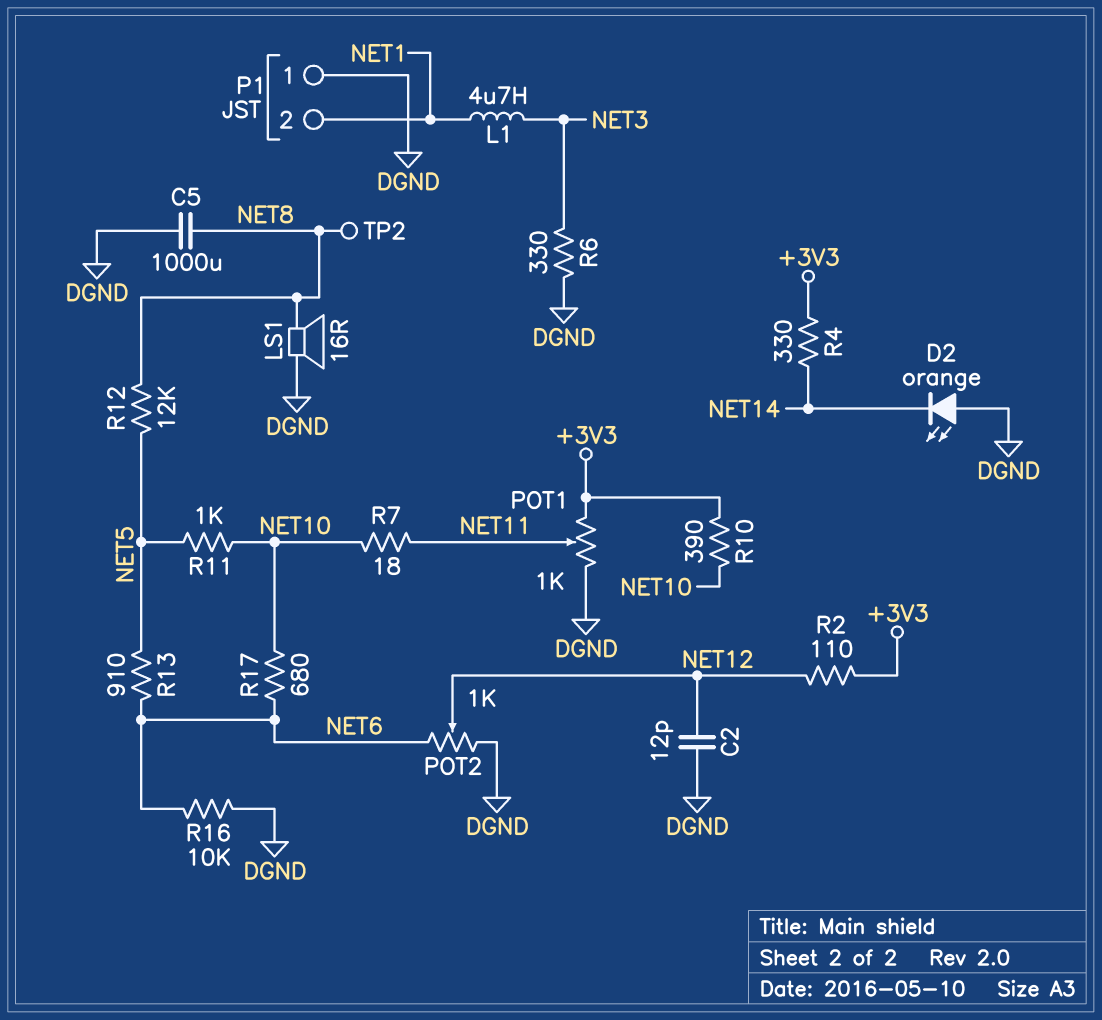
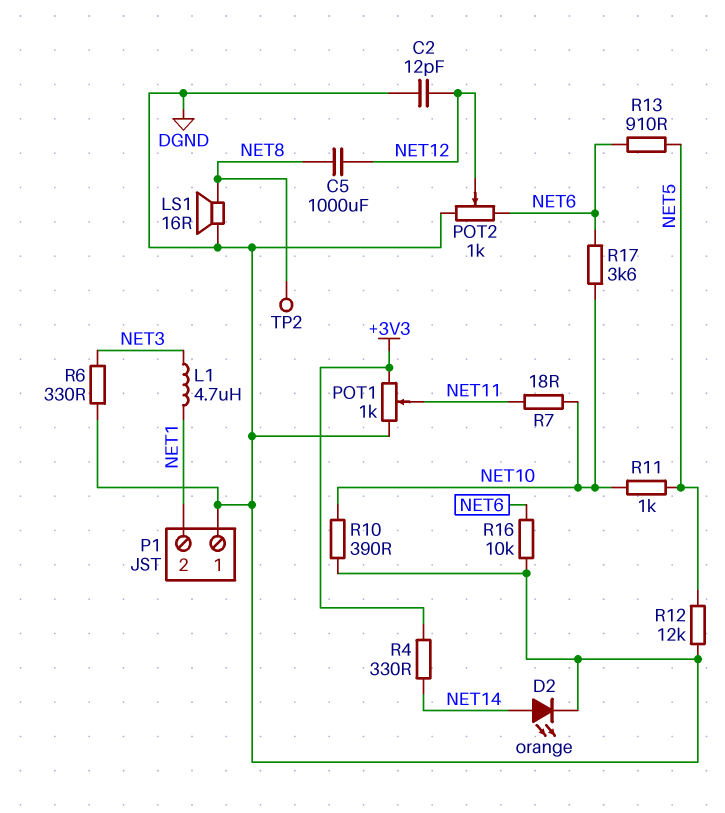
C5: 1000uF (DGND, NET8) -> 1000uF (NET8, NET12)
D2: LED orange (A DGND, K NET14) -> LED orange (A NET14, K DGND)
R2: 110 (+3V3, NET12) -> none
R10: 390 (+3V3, NET10) -> 390 (DGND, NET10)
R12: 12k (NET5, NET8) -> 12k (DGND, NET5)
R17: 680 (NET6, NET10) -> 3.6k (NET6, NET10)

